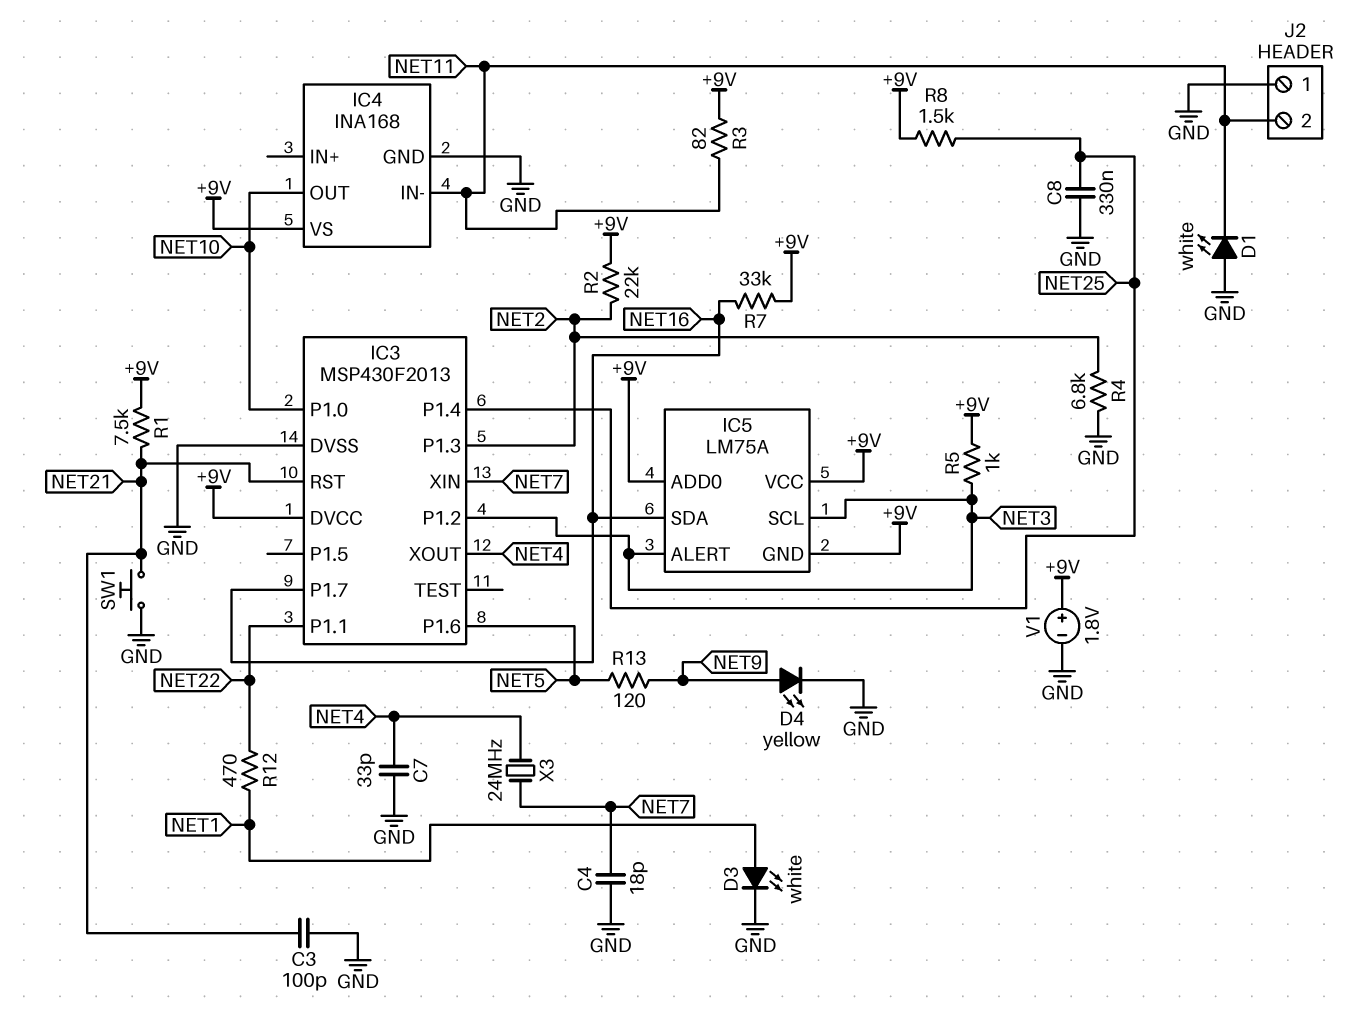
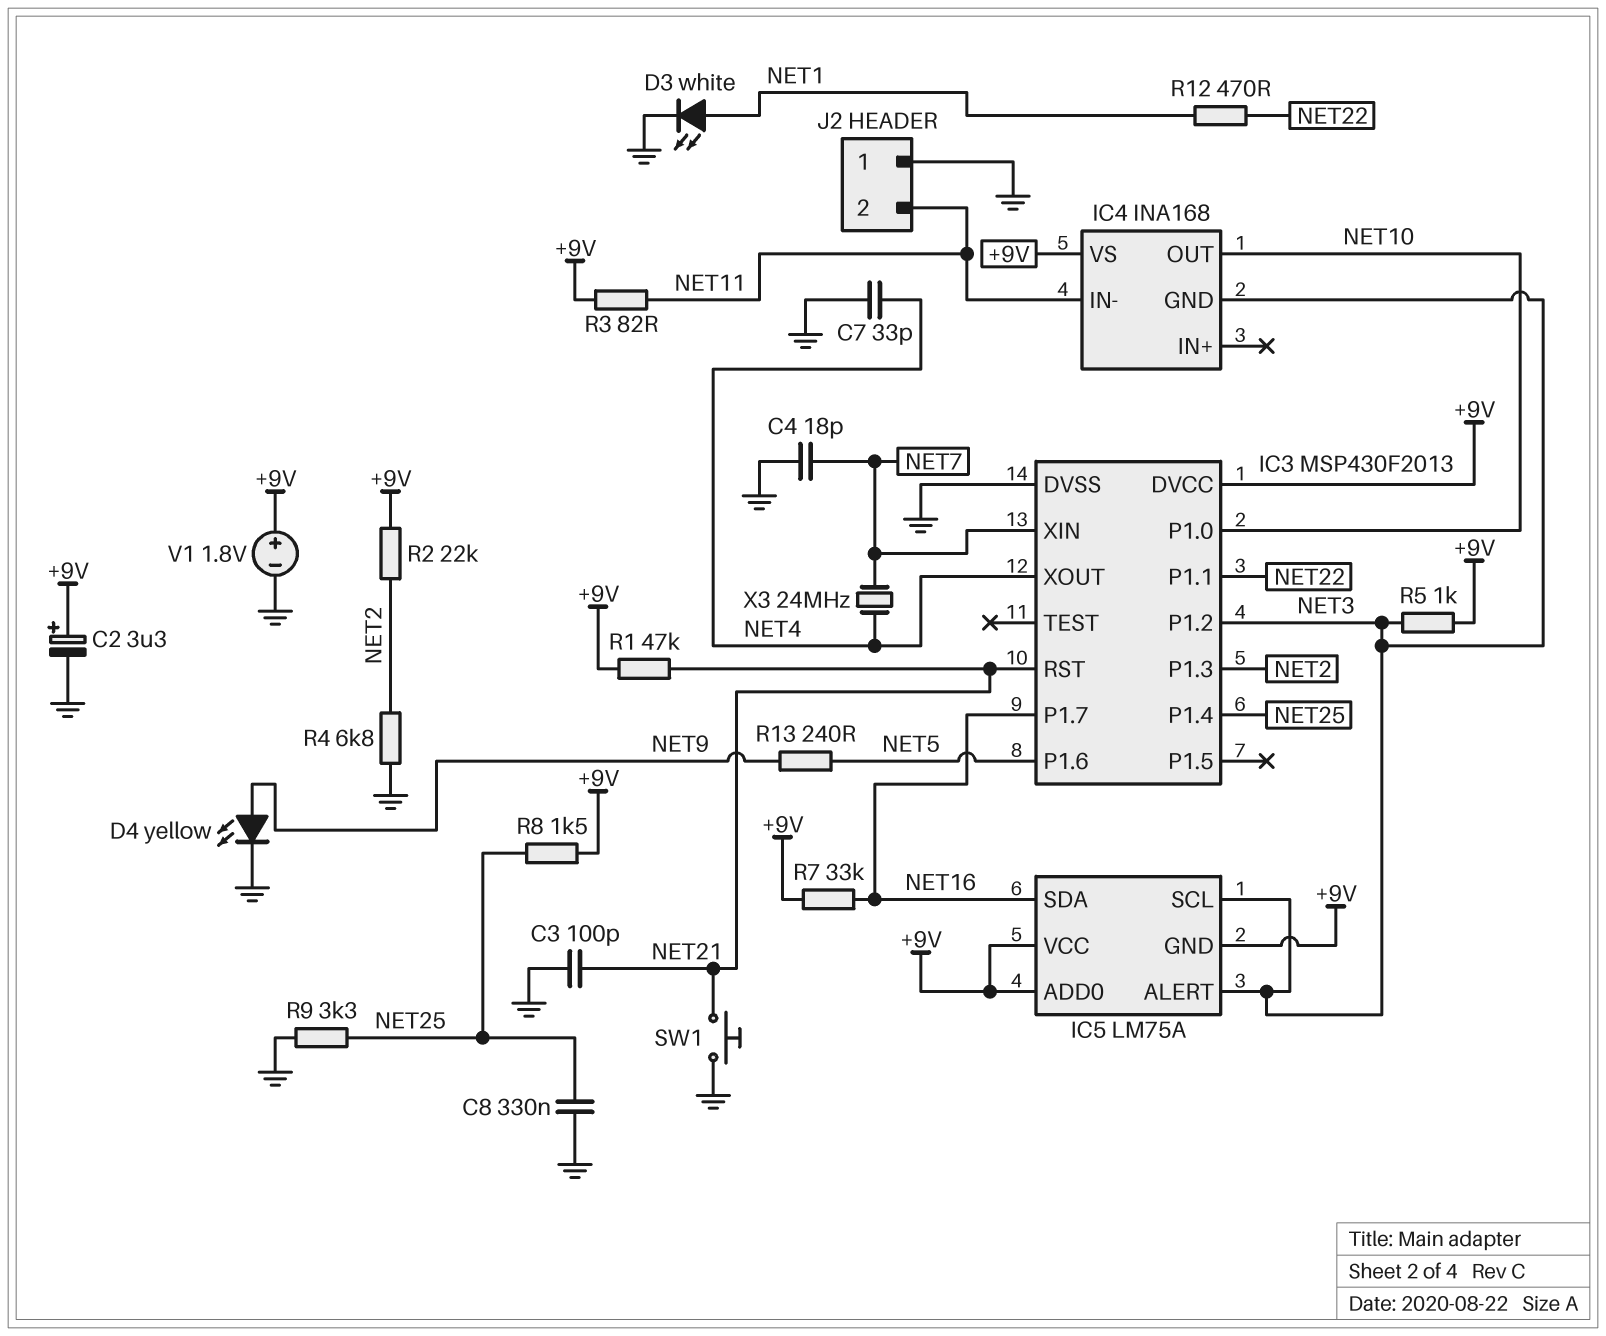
C2: none -> 3.3uF (plus +9V, minus GND)
D1: LED white (A GND, K NET11) -> none
IC4 pin GND: GND -> NET3
R1: 7.5k (+9V, NET21) -> 47k (+9V, NET21)
R9: none -> 3.3k (GND, NET25)
R13: 120 (NET5, NET9) -> 240 (NET5, NET9)

